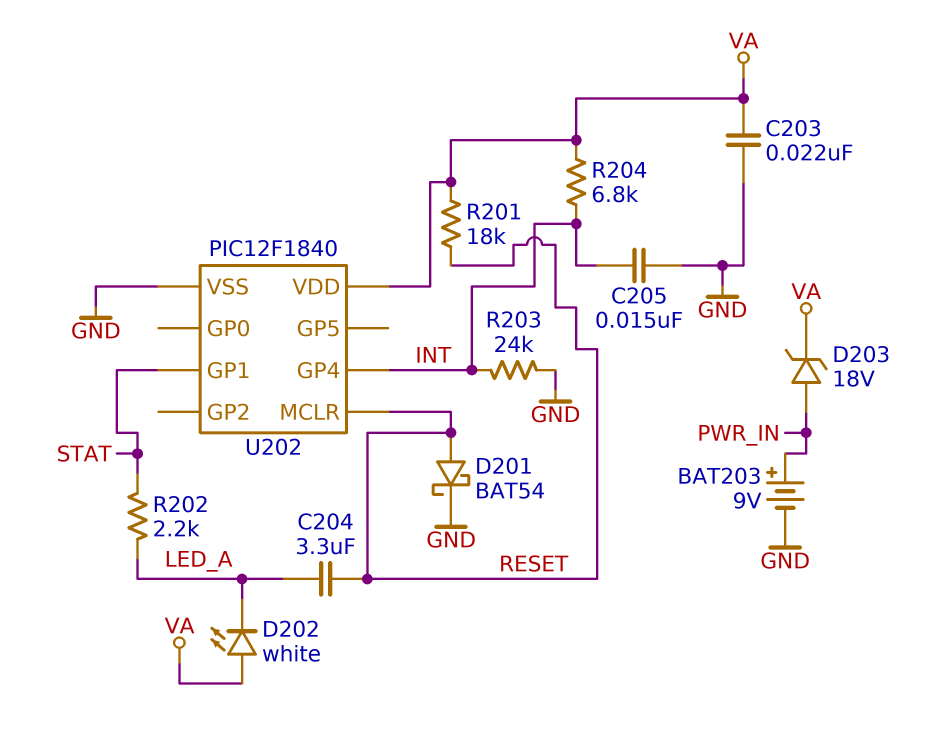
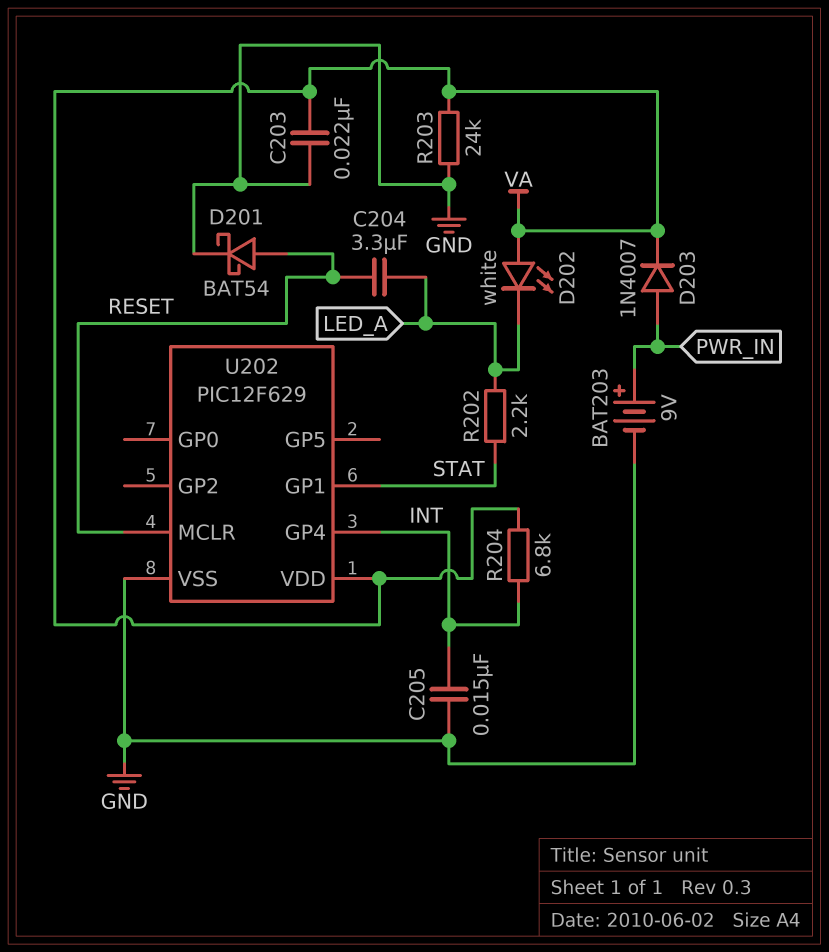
D203: zener 18V (A PWR_IN, K VA) -> diode 1N4007 (A PWR_IN, K VA)
R201: 18k (RESET, VA) -> none
R203: 24k (GND, INT) -> 24k (GND, VA)
U202: PIC12F1840 -> PIC12F629

